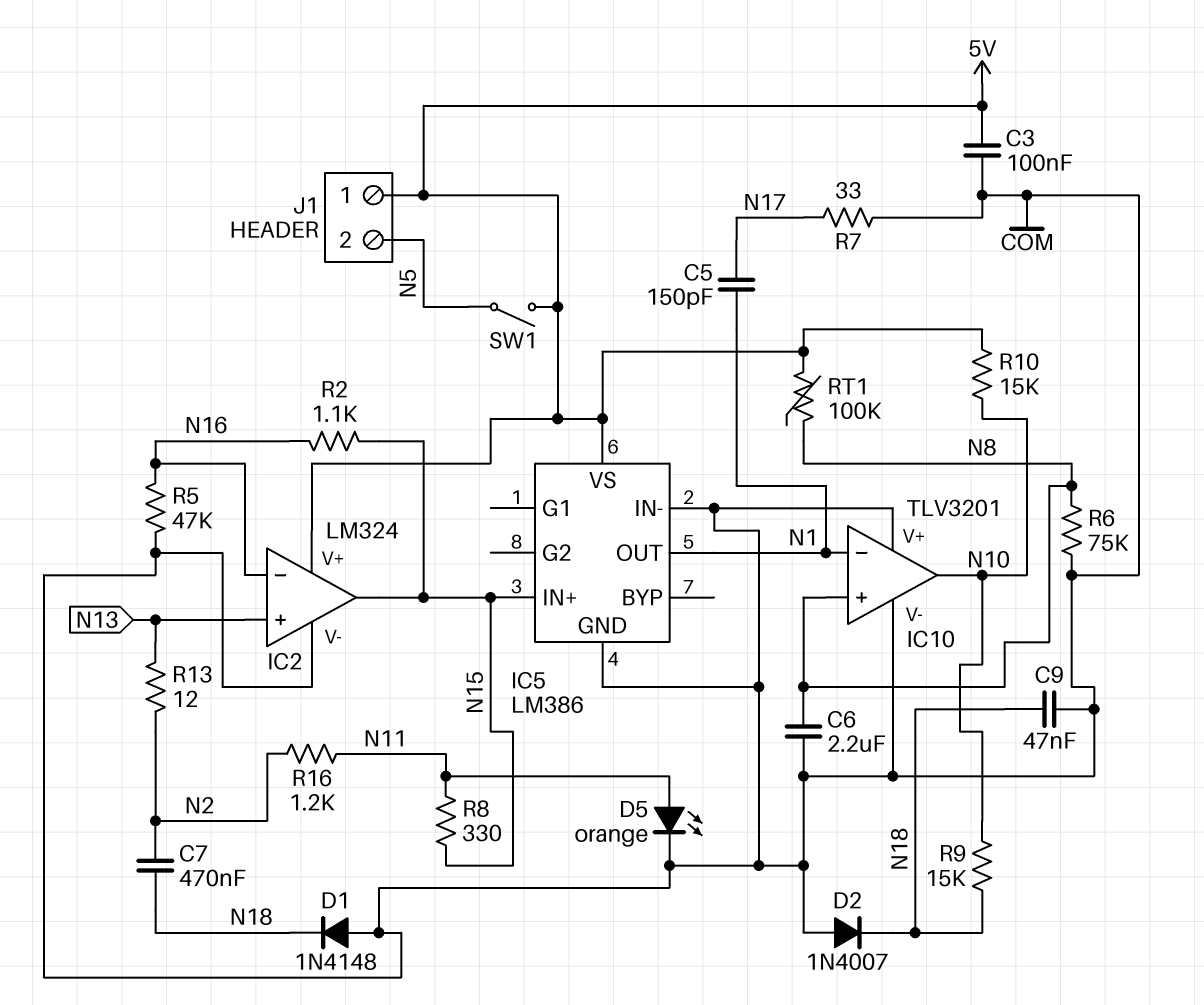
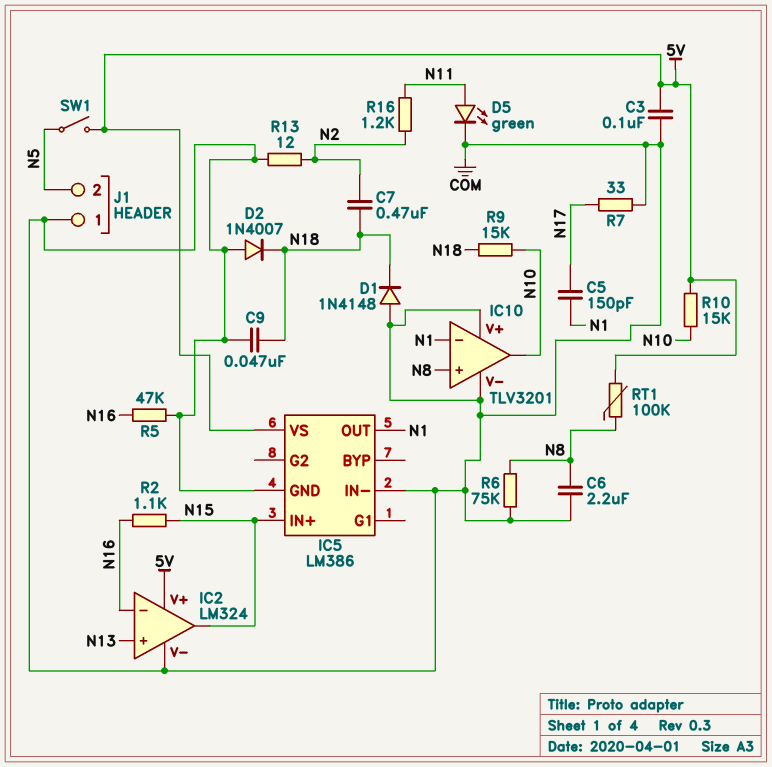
D5: LED orange (A N11, K COM) -> LED green (A N11, K COM)
J1 pin 1: 5V -> COM
R8: 330 (N11, N15) -> none
R13: 12 (N2, N13) -> 12 (COM, N2)

